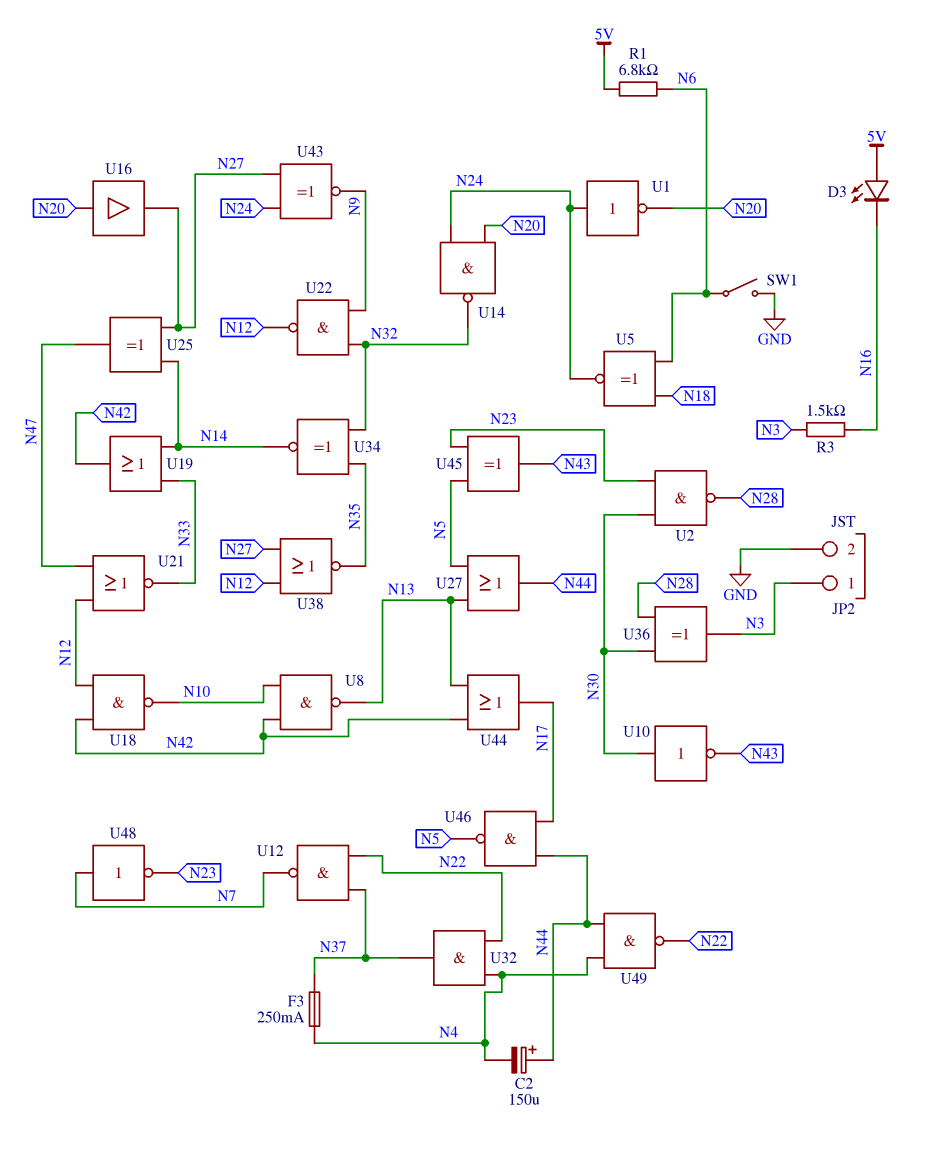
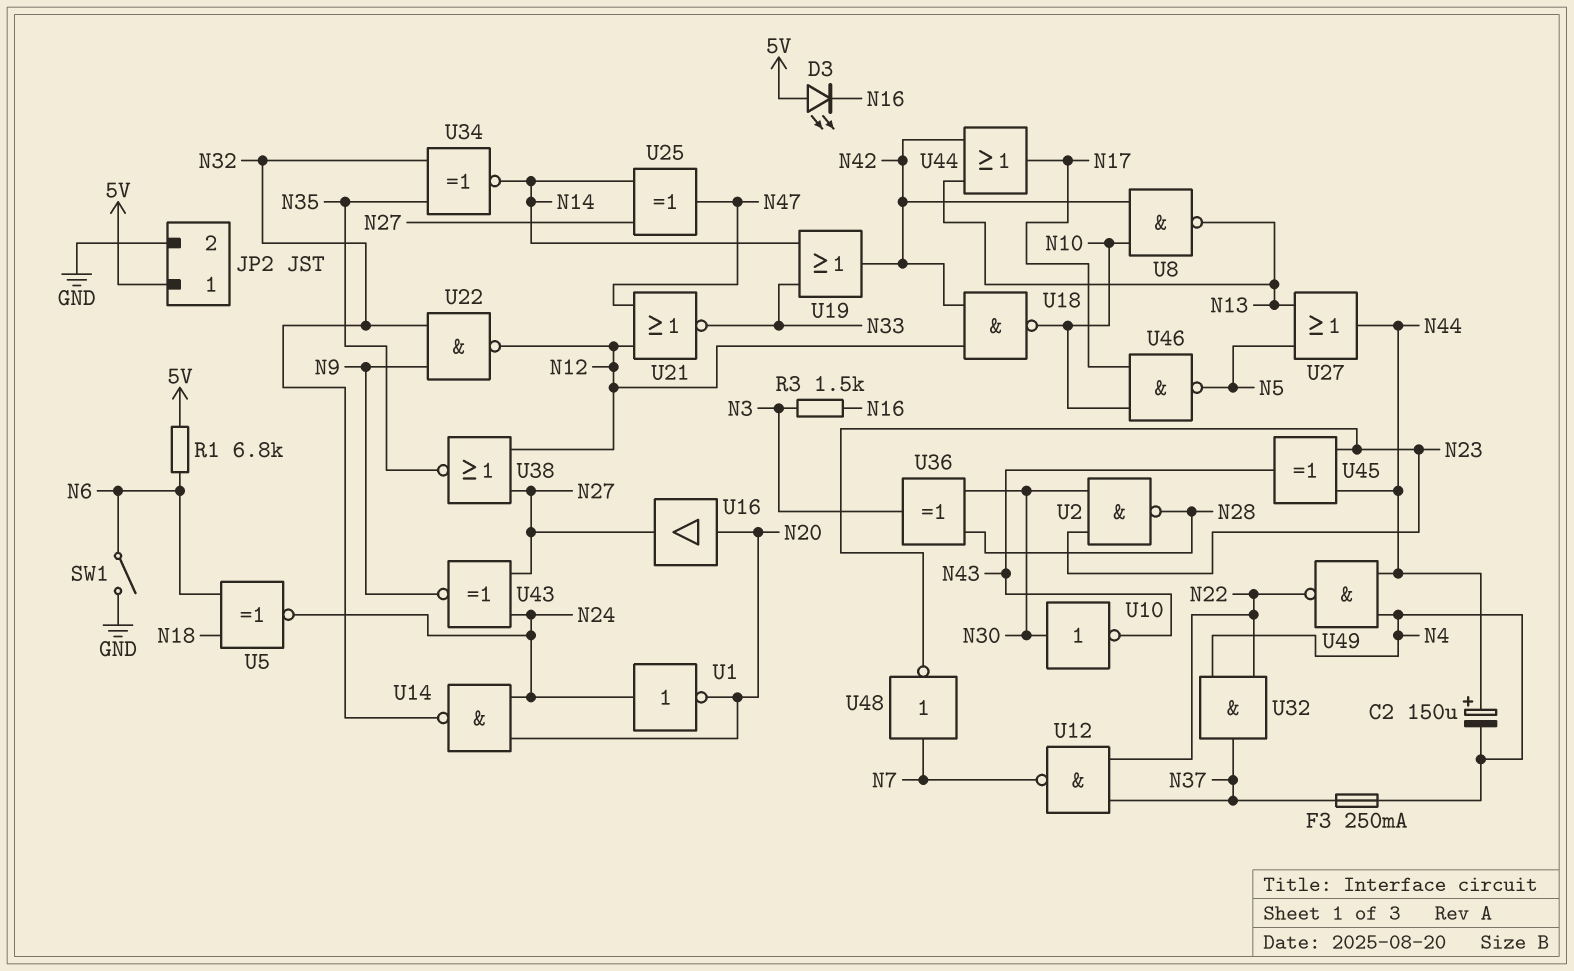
JP2 pin 1: N3 -> 5V
U45: XOR (in N5, in N23, out N43) -> XOR (in N23, in N44, out N43)
U46: NAND (in N17, in N44, out N5) -> NAND (in N10, in N17, out N5)

